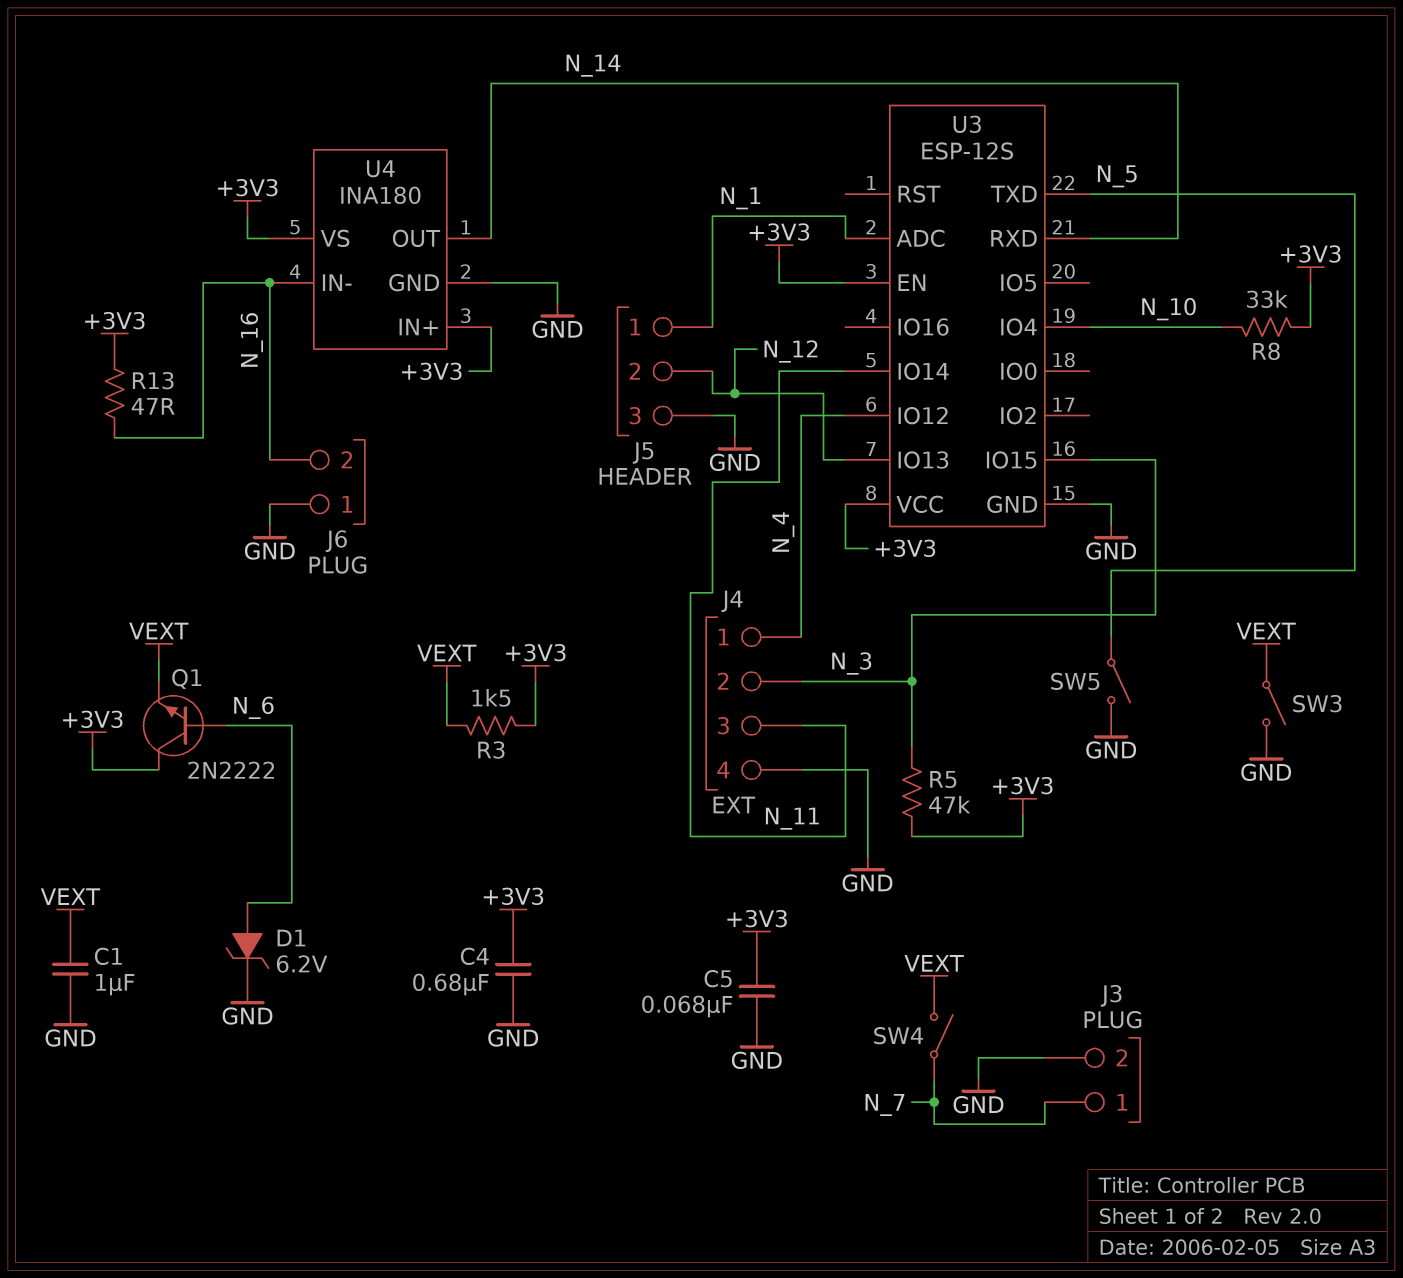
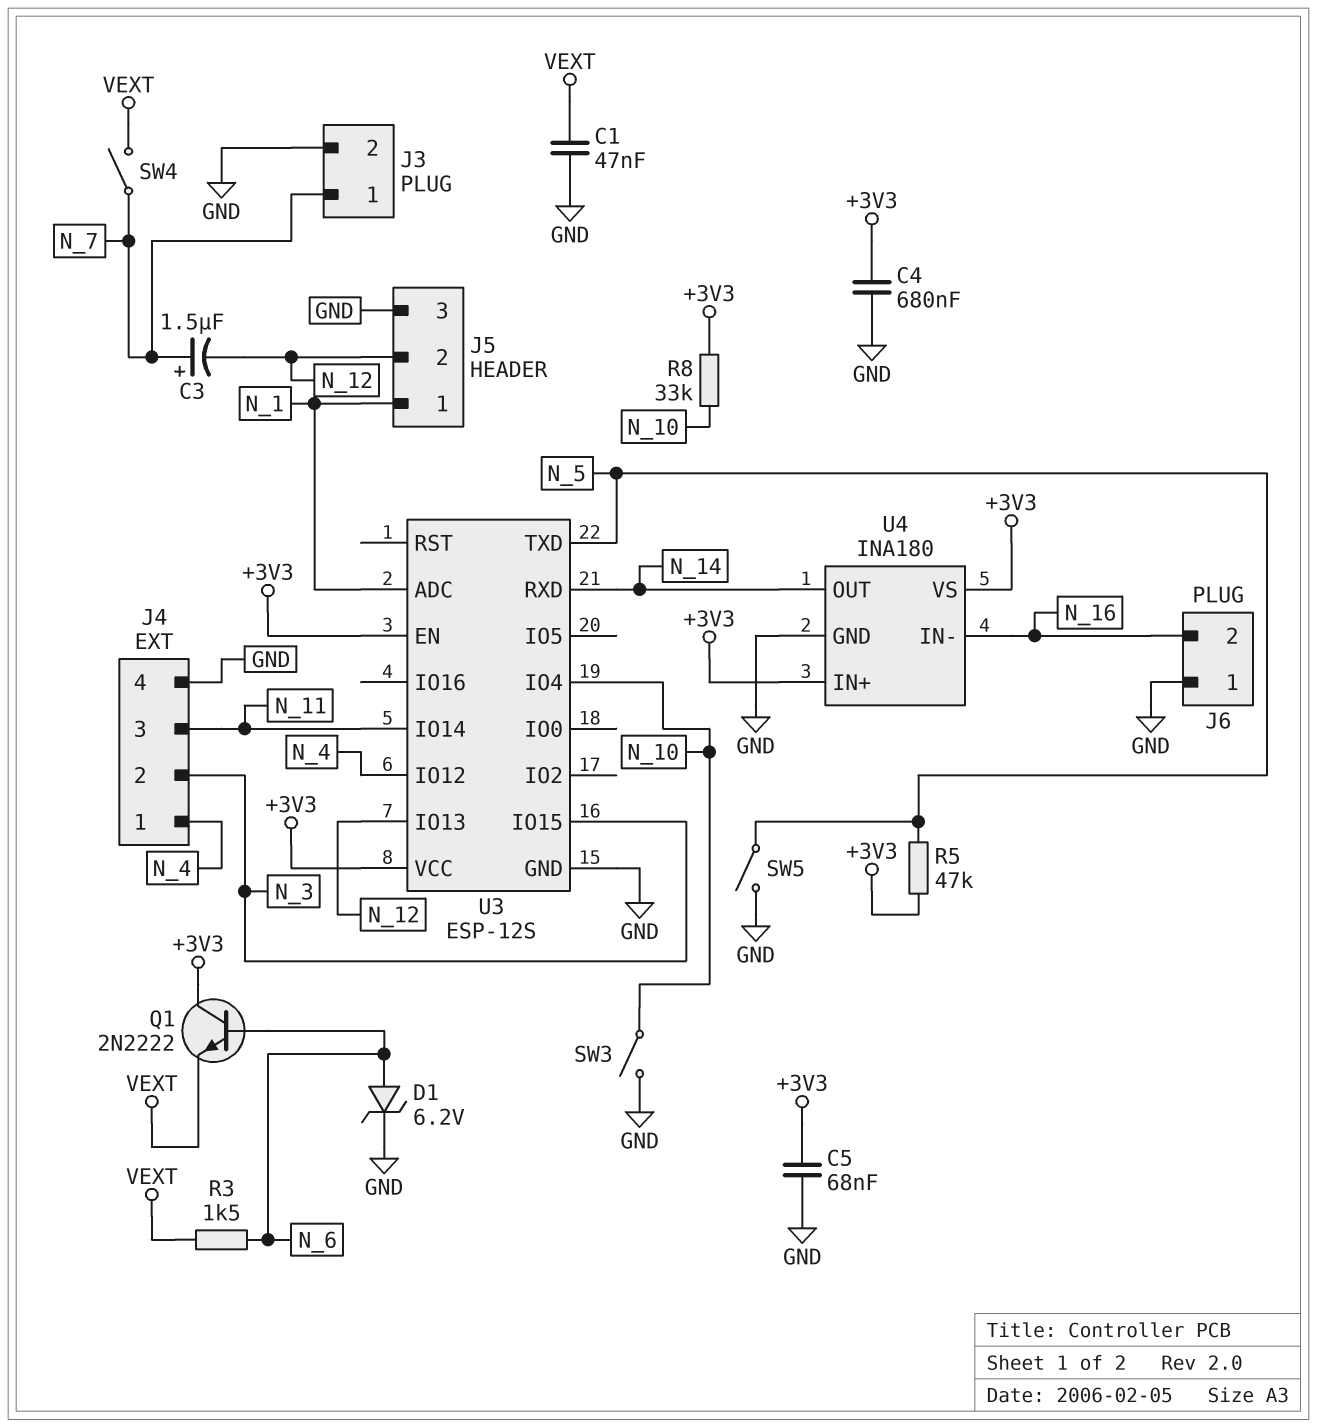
C1: 1uF (GND, VEXT) -> 47nF (GND, VEXT)
C3: none -> 1.5uF (plus N_7, minus N_12)
R3: 1.5k (+3V3, VEXT) -> 1.5k (N_6, VEXT)
R5: 47k (+3V3, N_3) -> 47k (+3V3, N_5)
R13: 47 (+3V3, N_16) -> none
SW3: switch (GND, VEXT) -> switch (GND, N_10)

